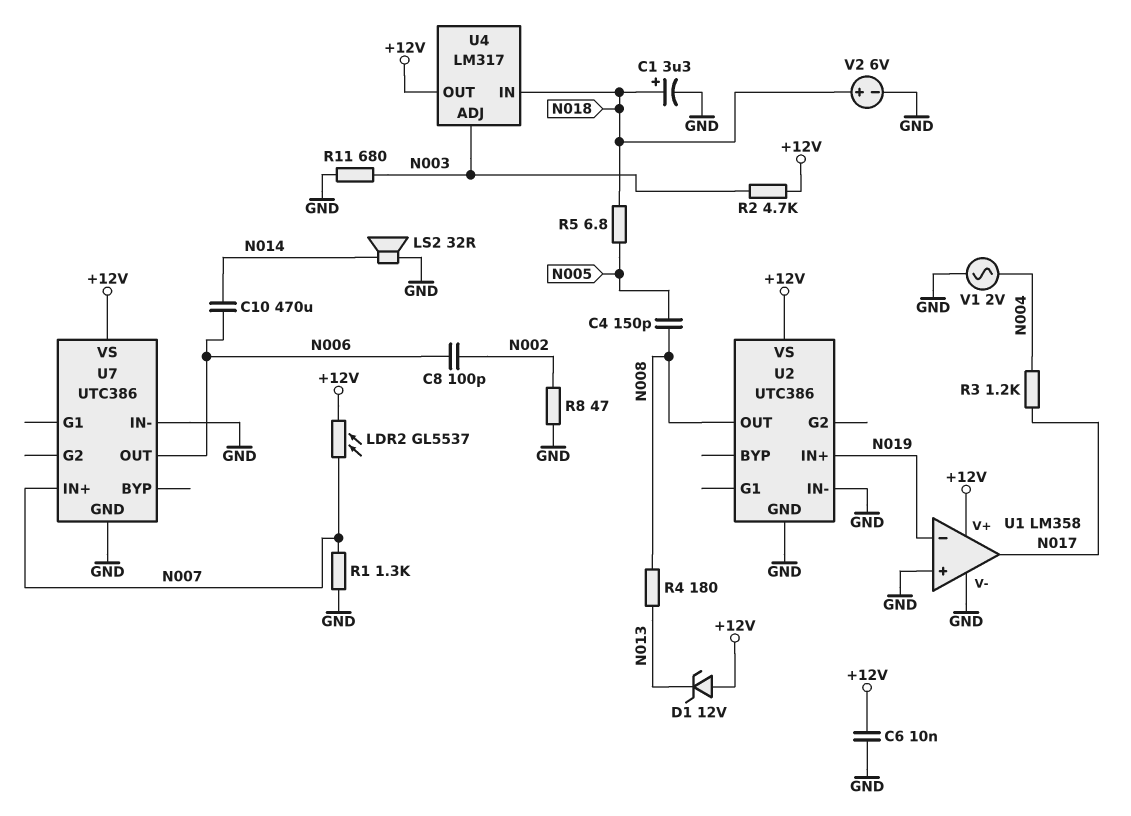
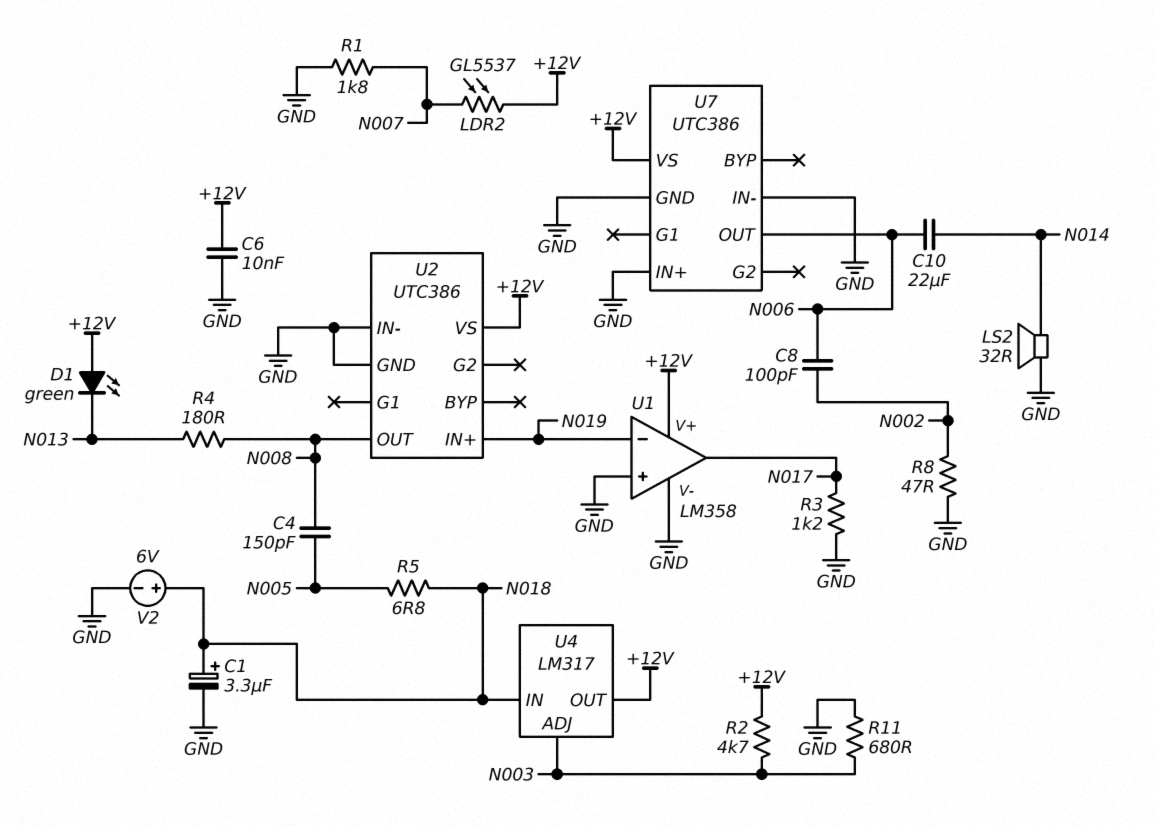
C10: 470uF (N006, N014) -> 22uF (N006, N014)
D1: zener 12V (A +12V, K N013) -> LED green (A +12V, K N013)
R1: 1.3k (GND, N007) -> 1.8k (GND, N007)
R3: 1.2k (N004, N017) -> 1.2k (GND, N017)
U7 pin IN+: N007 -> GND
V1: AC 2V (GND, N004) -> none

